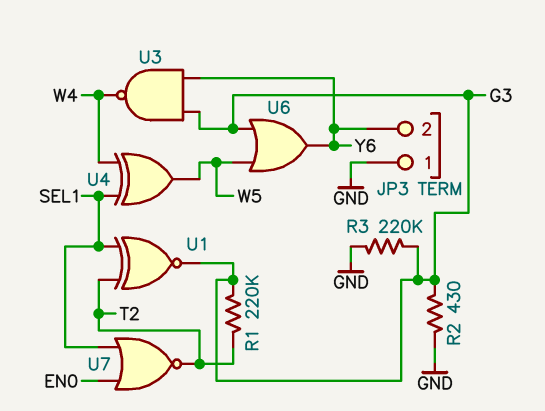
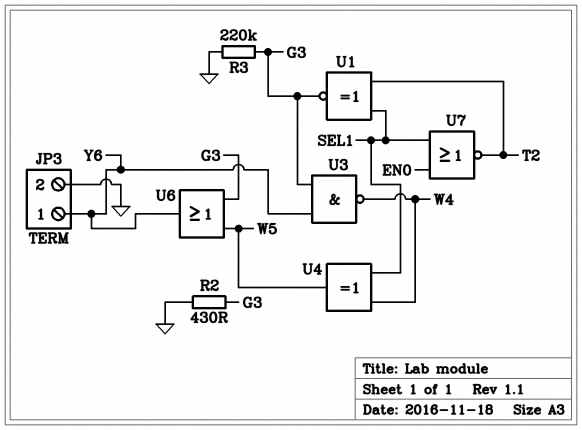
JP3 pin 1: GND -> Y6
JP3 pin 2: Y6 -> GND
R1: 220k (G3, T2) -> none

